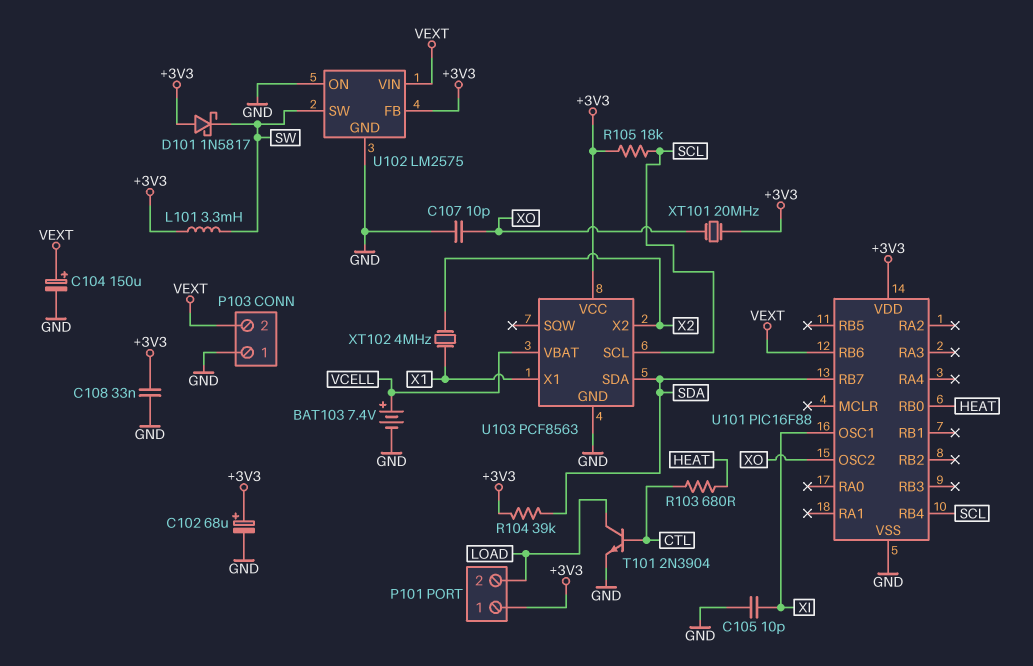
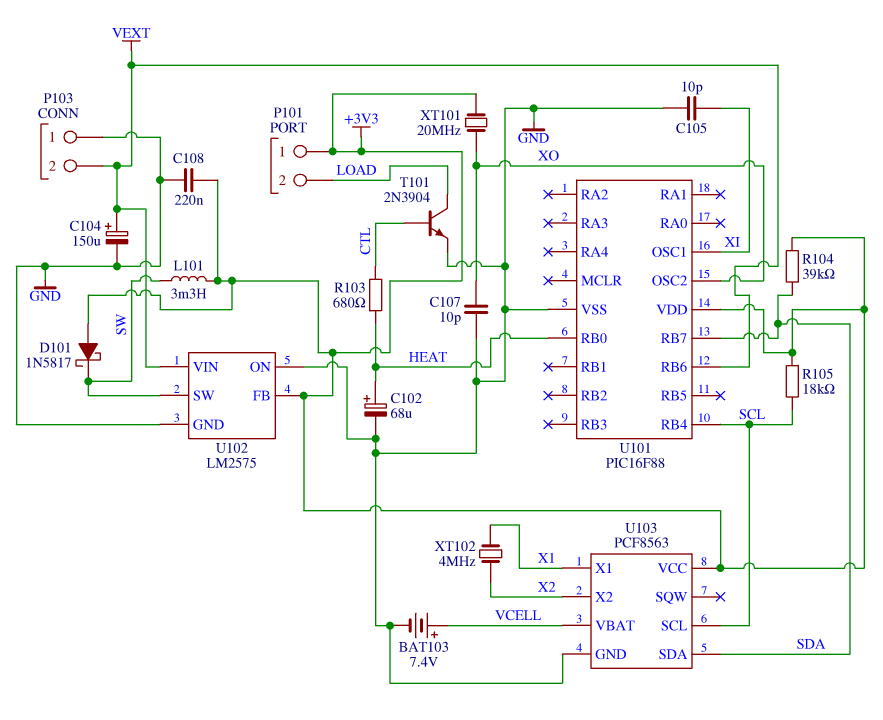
C102: 68uF (plus +3V3, minus GND) -> 68uF (plus HEAT, minus GND)
C108: 33nF (+3V3, GND) -> 220nF (+3V3, GND)

